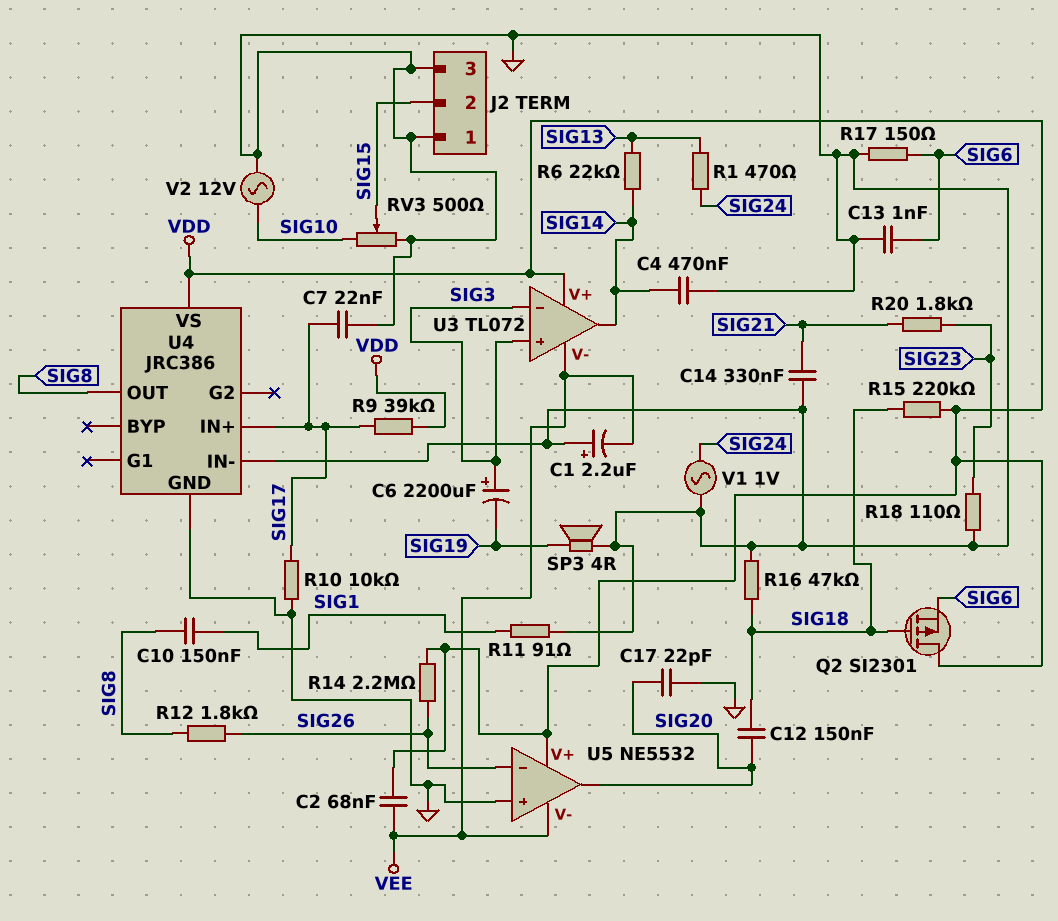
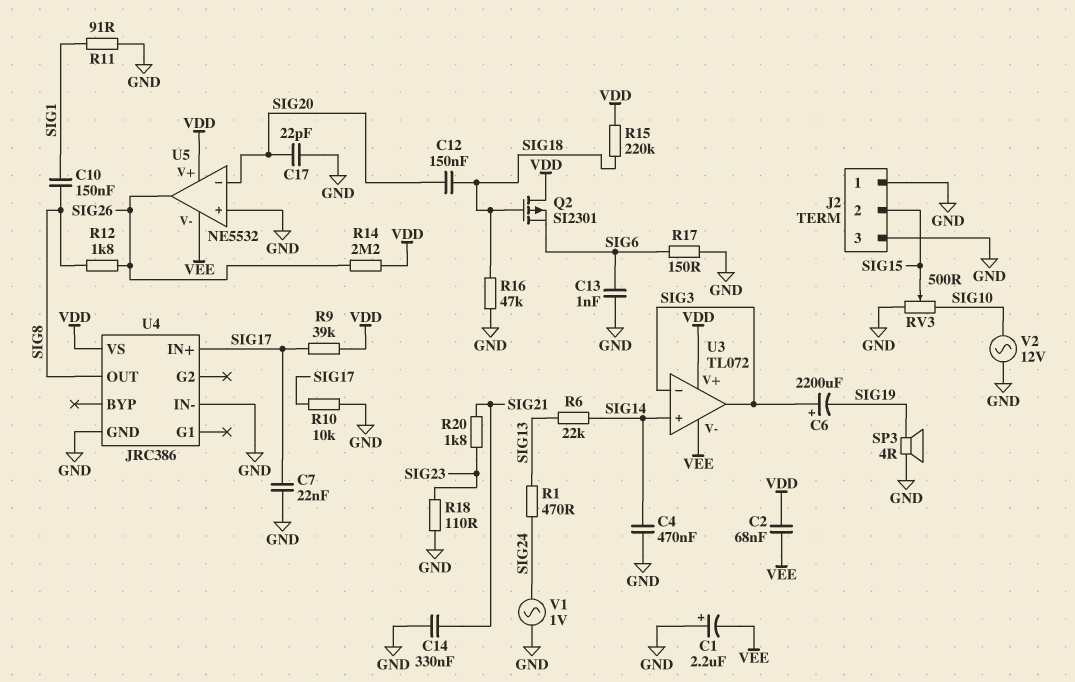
U3 pin in+: SIG3 -> SIG14
U3 pin out: SIG14 -> SIG3
U5 pin in-: SIG26 -> SIG20
U5 pin out: SIG20 -> SIG26

